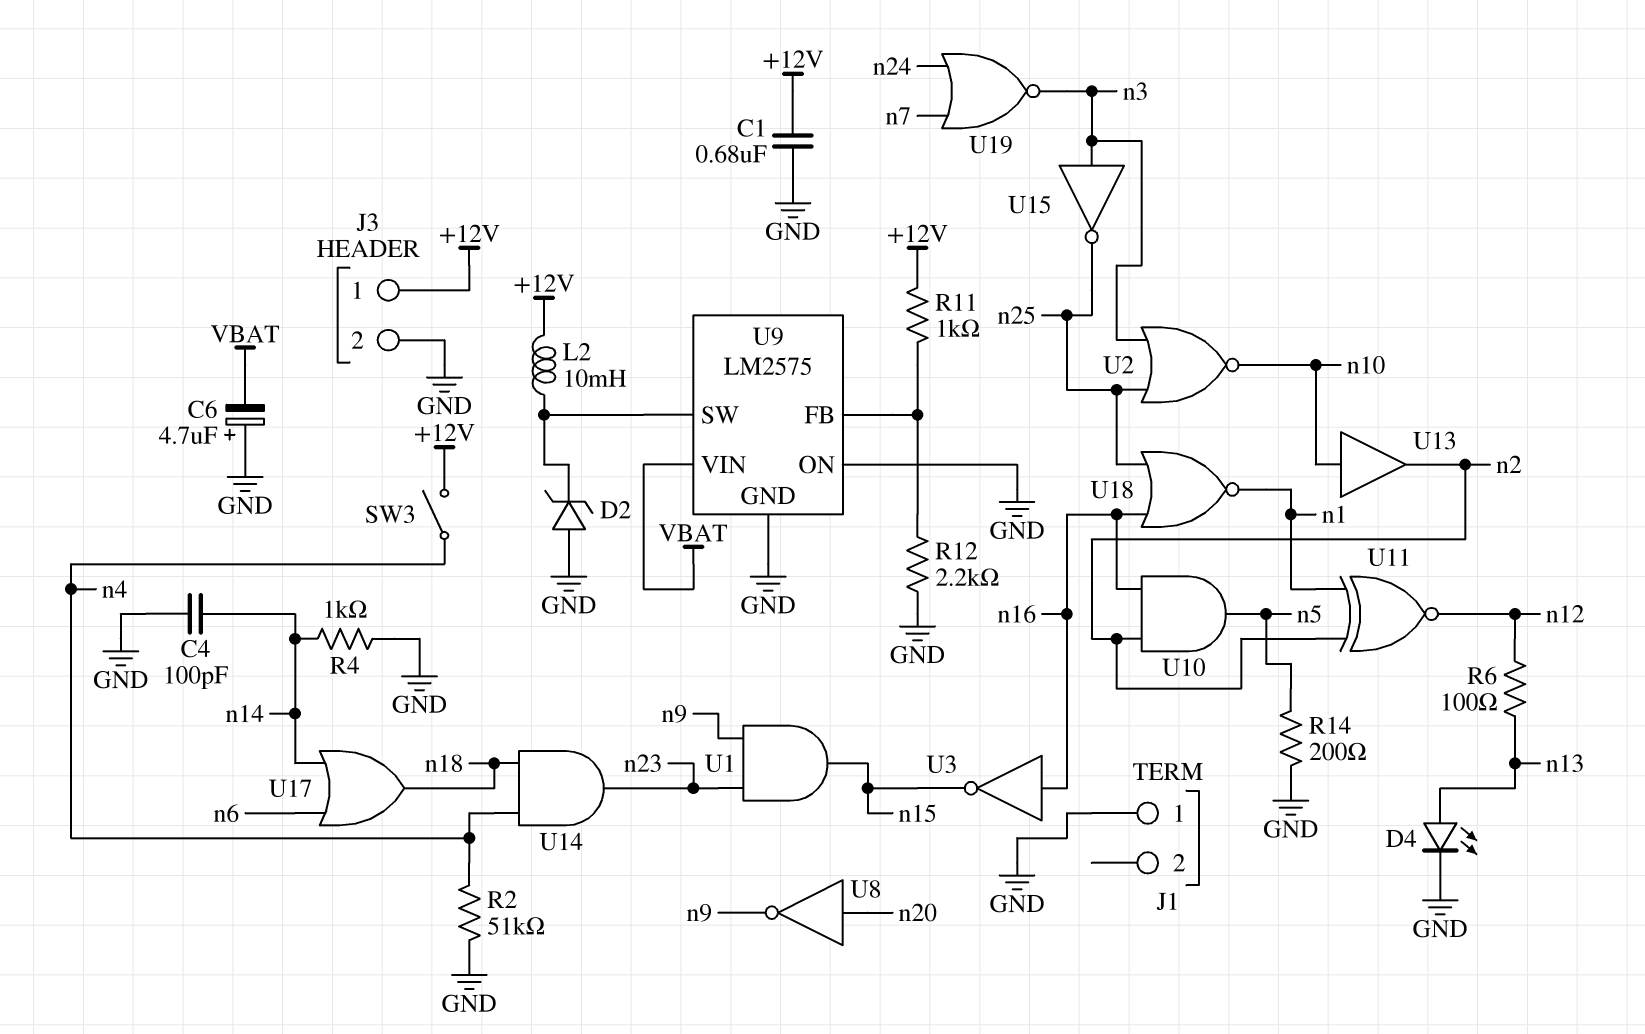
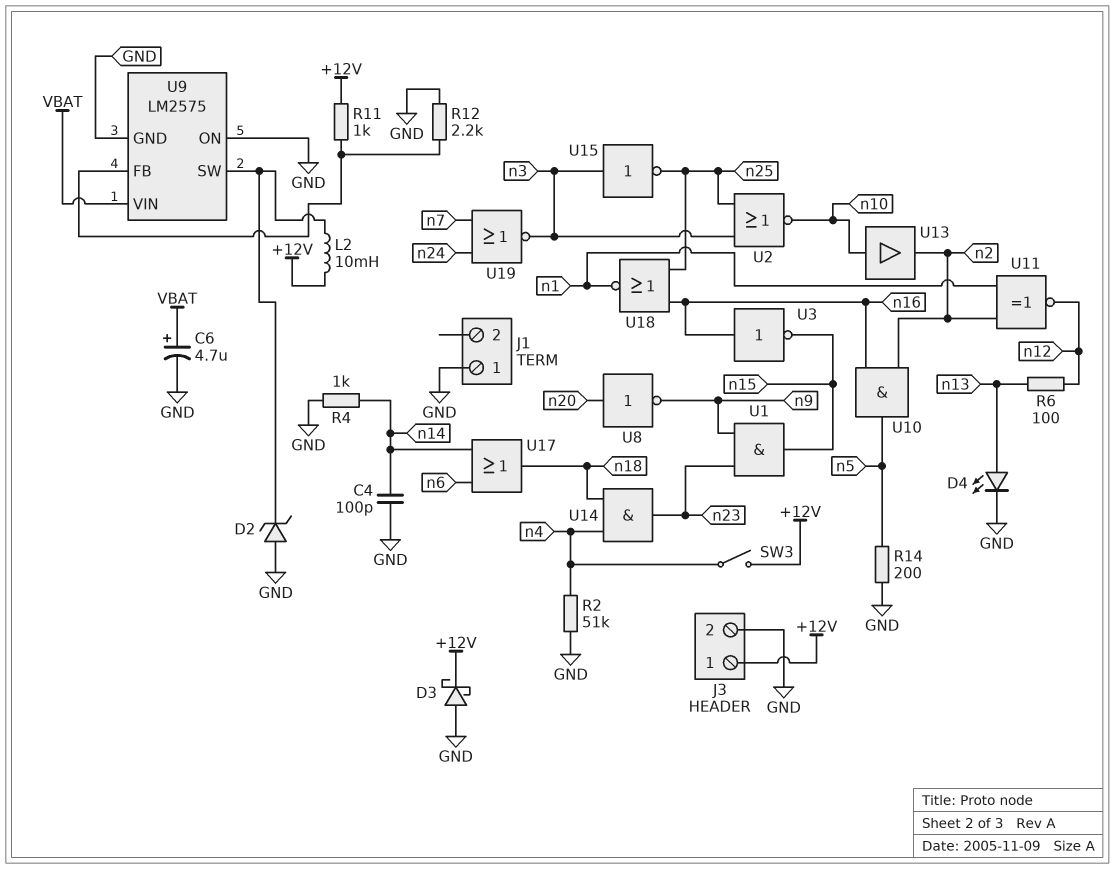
C1: 680nF (+12V, GND) -> none
C6: 4.7uF (plus GND, minus VBAT) -> 4.7uF (plus VBAT, minus GND)
D3: none -> schottky (A GND, K +12V)

